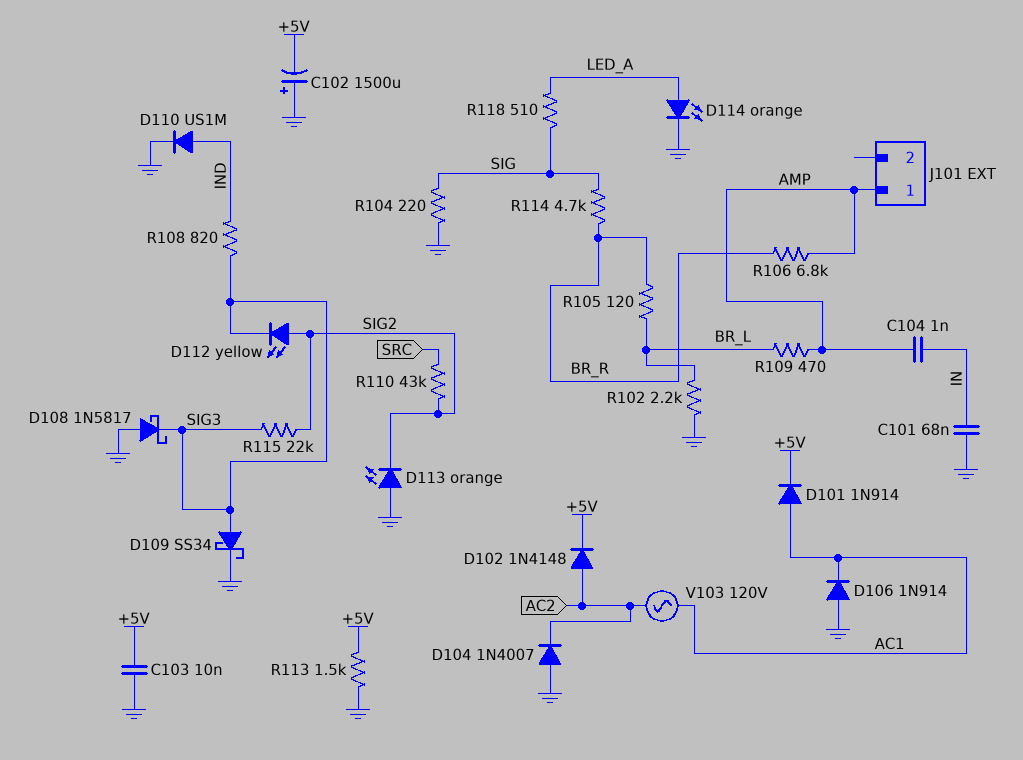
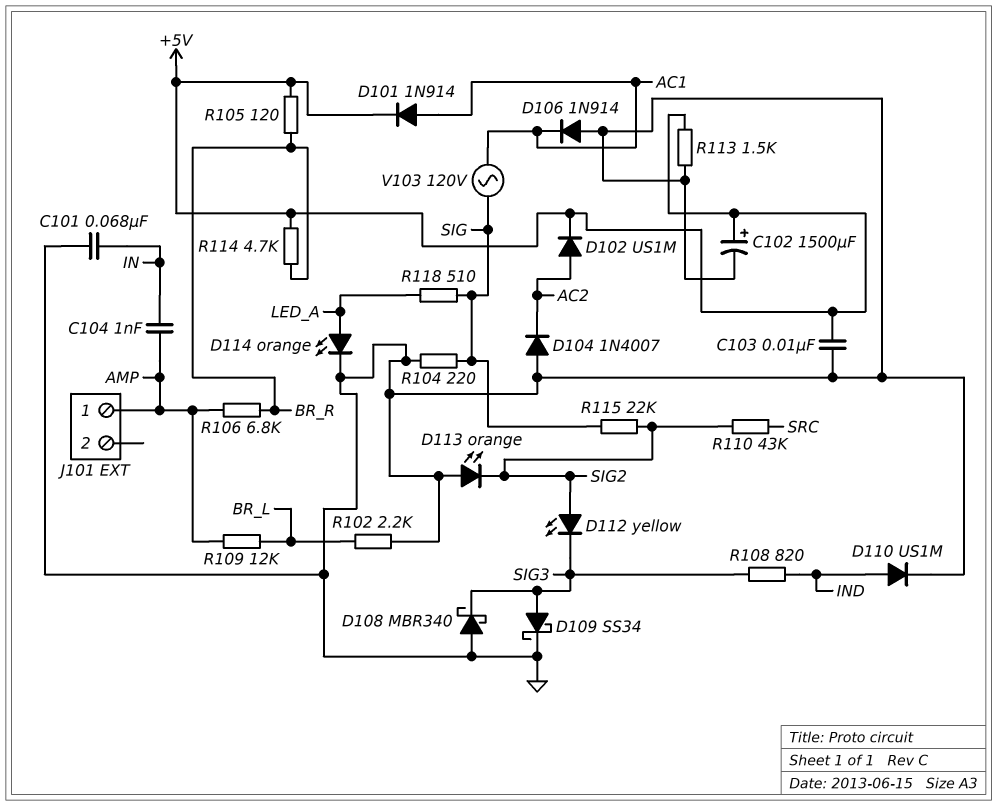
C102: 1500uF (plus GND, minus +5V) -> 1500uF (plus +5V, minus GND)
D102: diode 1N4148 (A AC2, K +5V) -> diode US1M (A AC2, K +5V)
D108: schottky 1N5817 (A GND, K SIG3) -> schottky MBR340 (A GND, K SIG3)
R105: 120 (BR_L, BR_R) -> 120 (+5V, BR_R)
R109: 470 (AMP, BR_L) -> 12k (AMP, BR_L)
R114: 4.7k (BR_R, SIG) -> 4.7k (+5V, BR_R)
R115: 22k (SIG2, SIG3) -> 22k (SIG, SIG2)
V103: AC 120V (AC1, AC2) -> AC 120V (AC1, SIG)

